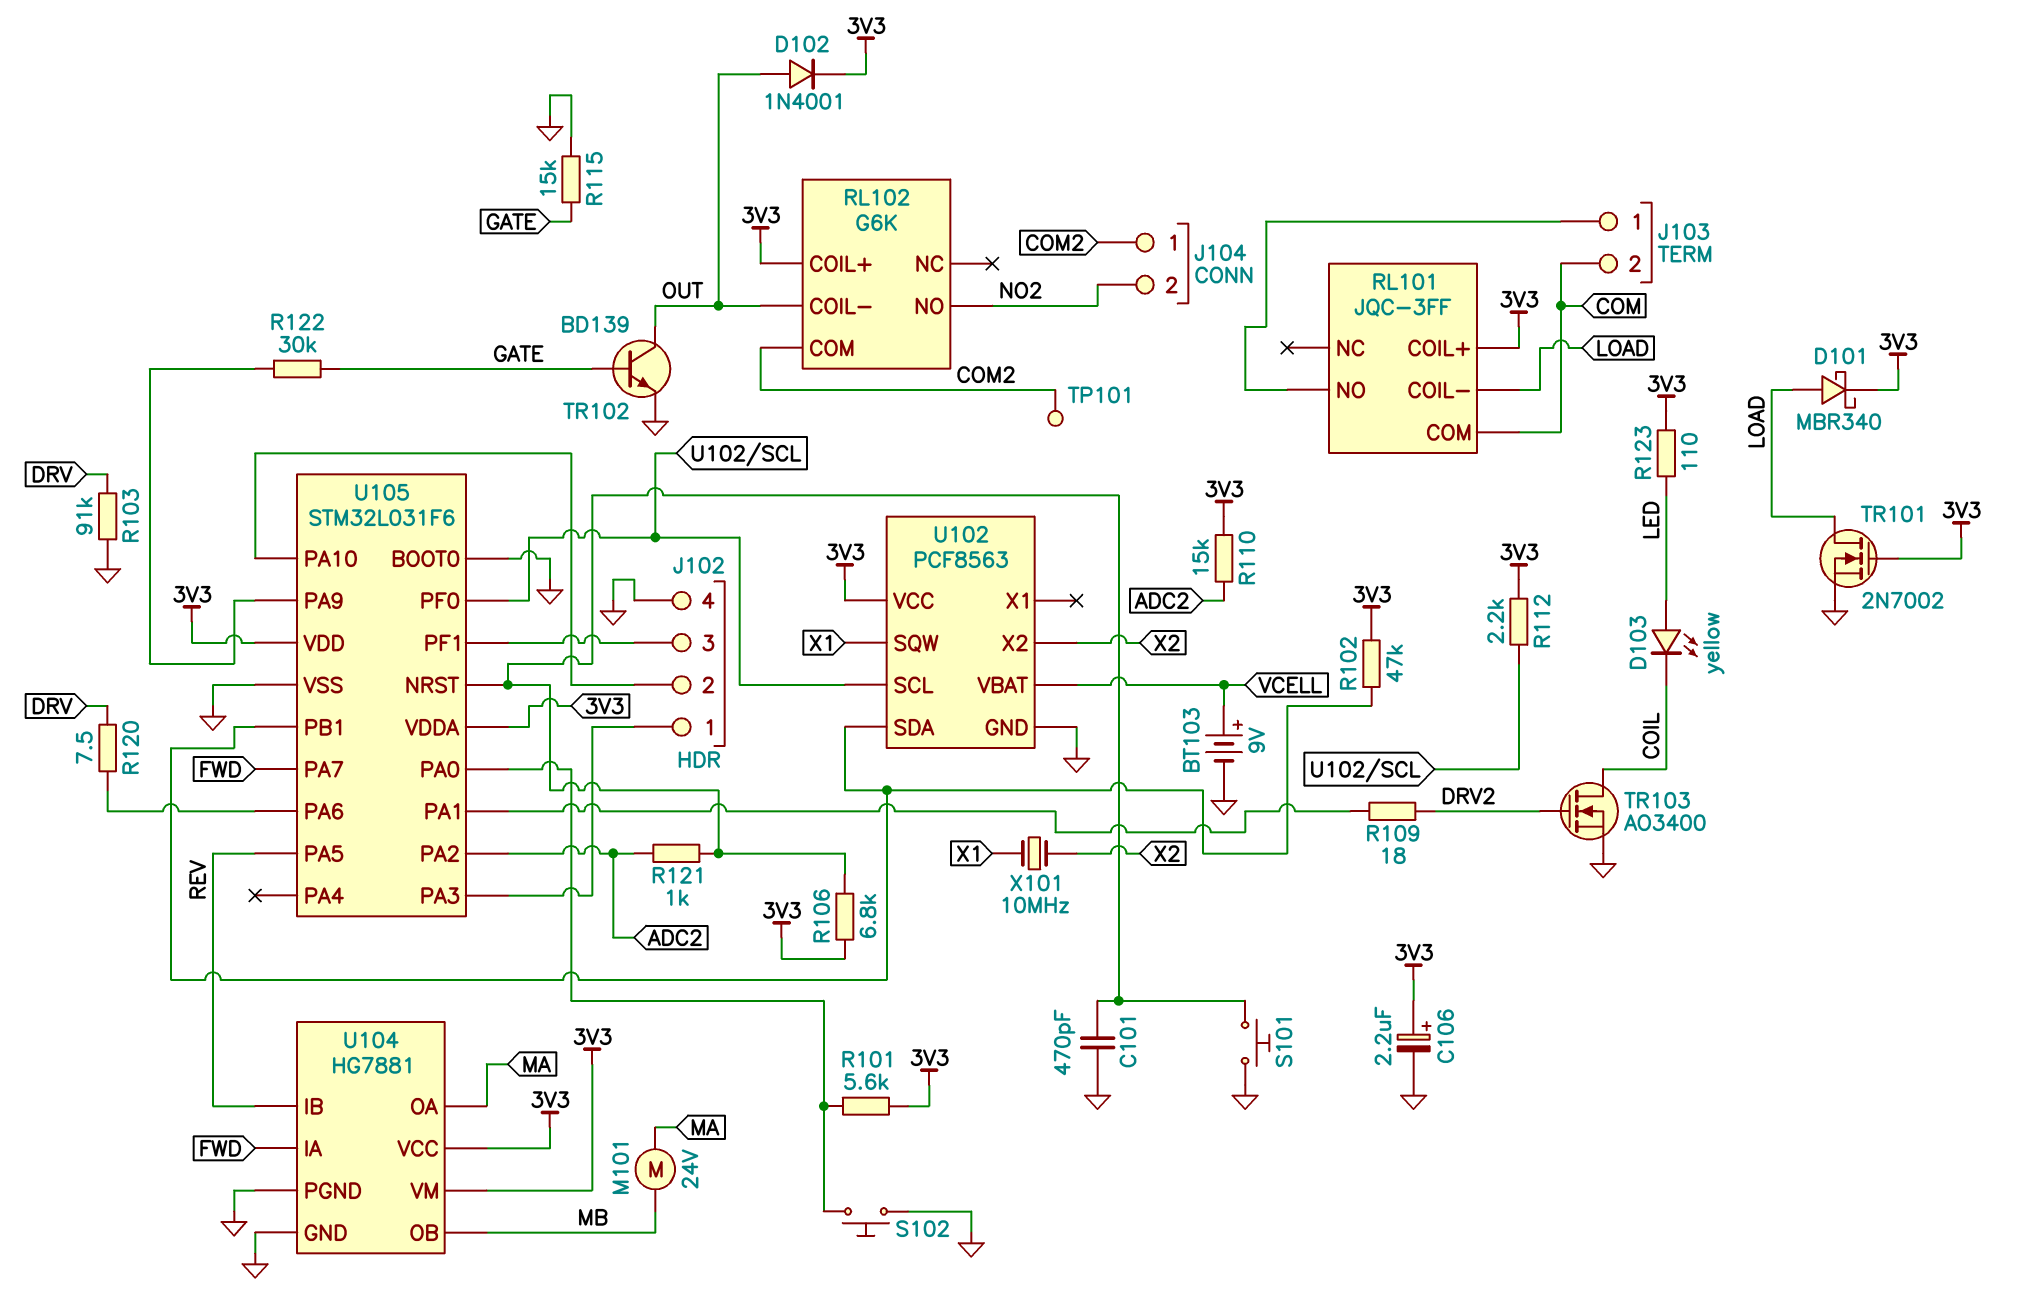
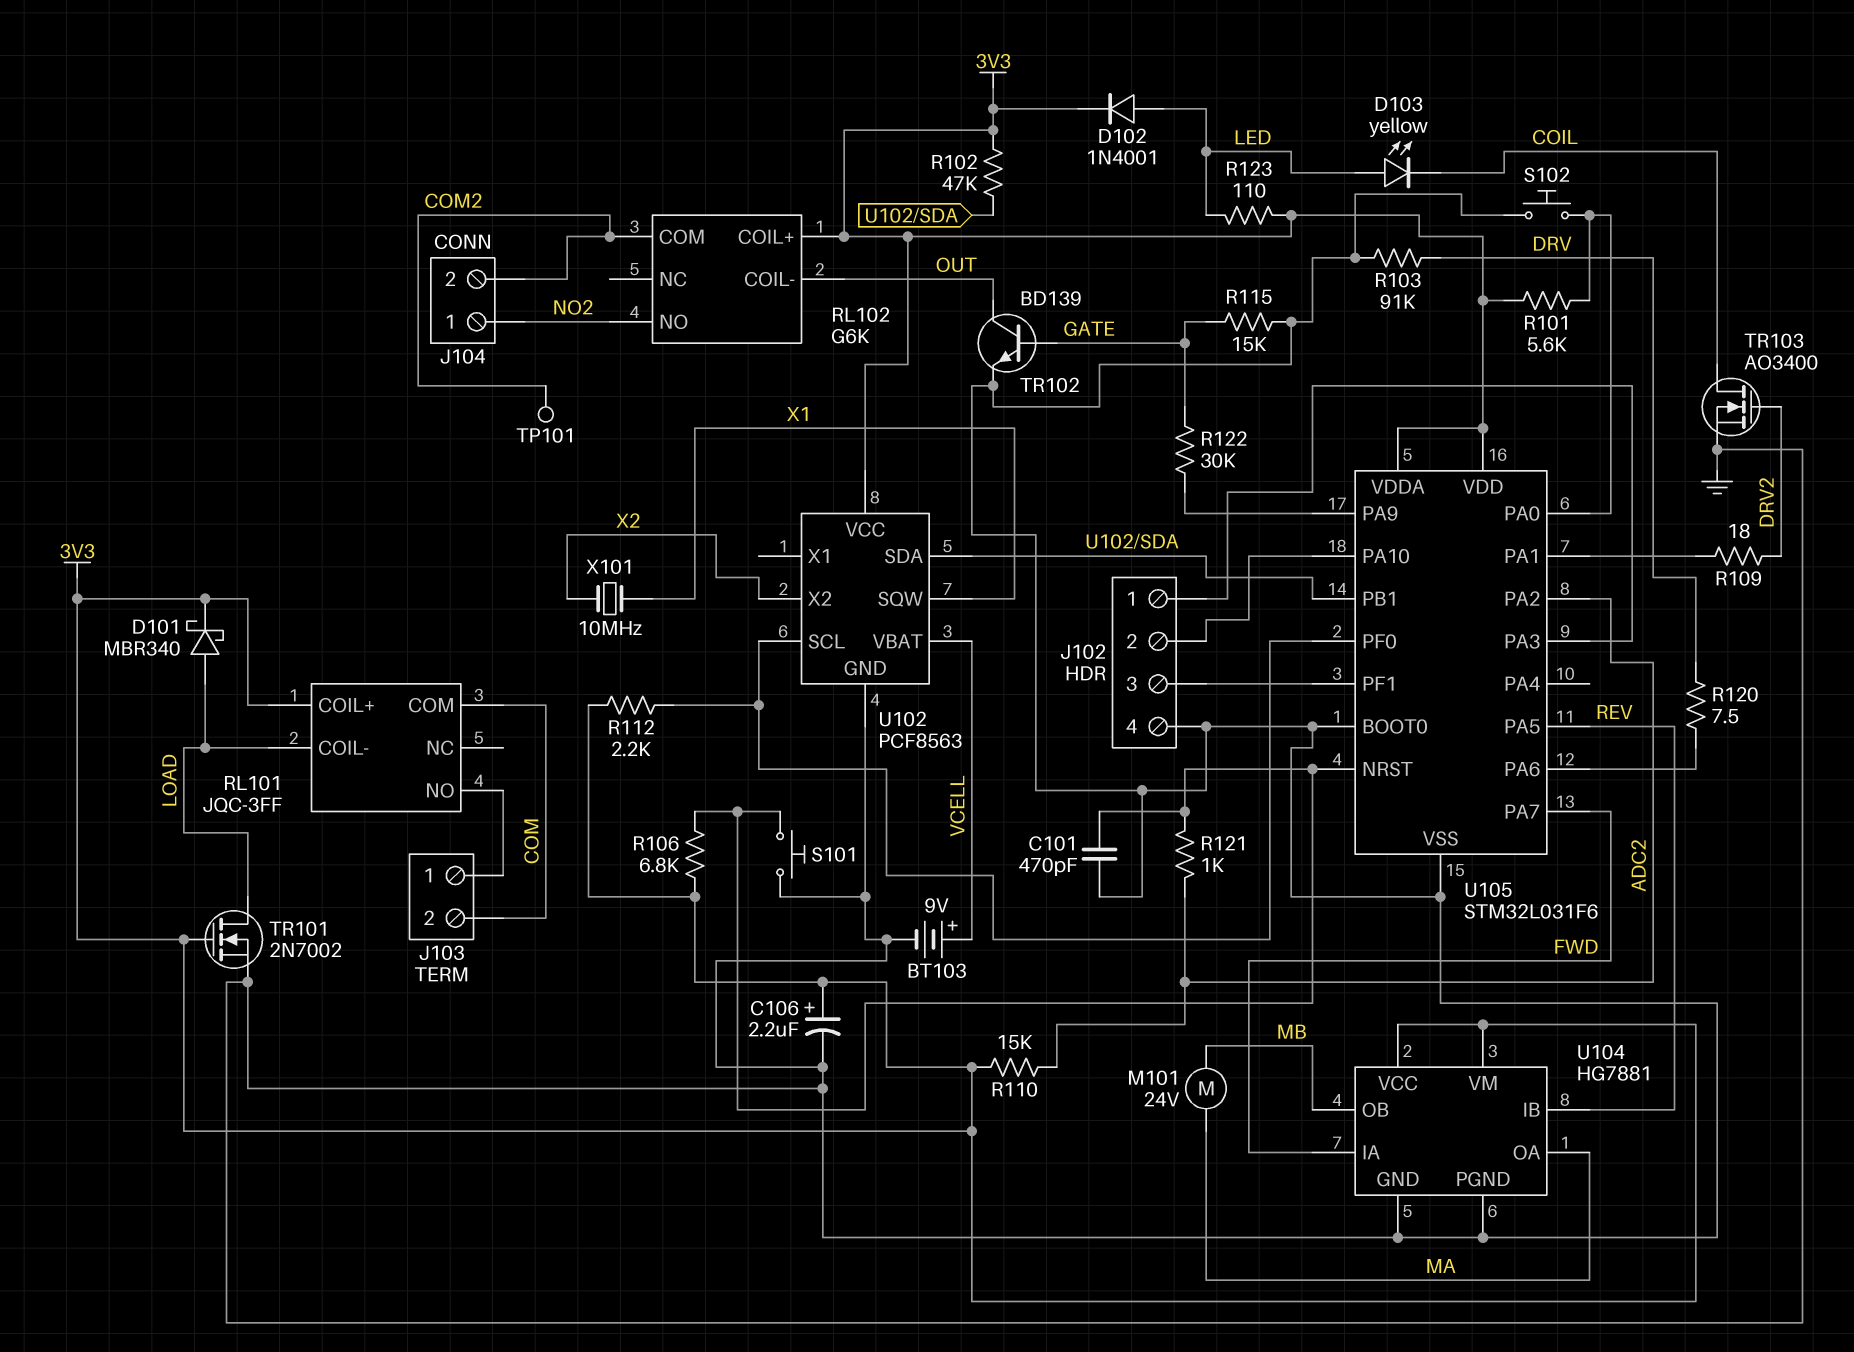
D102: diode 1N4001 (A OUT, K 3V3) -> diode 1N4001 (A LED, K 3V3)
J104 pin 1: COM2 -> NO2
J104 pin 2: NO2 -> COM2

